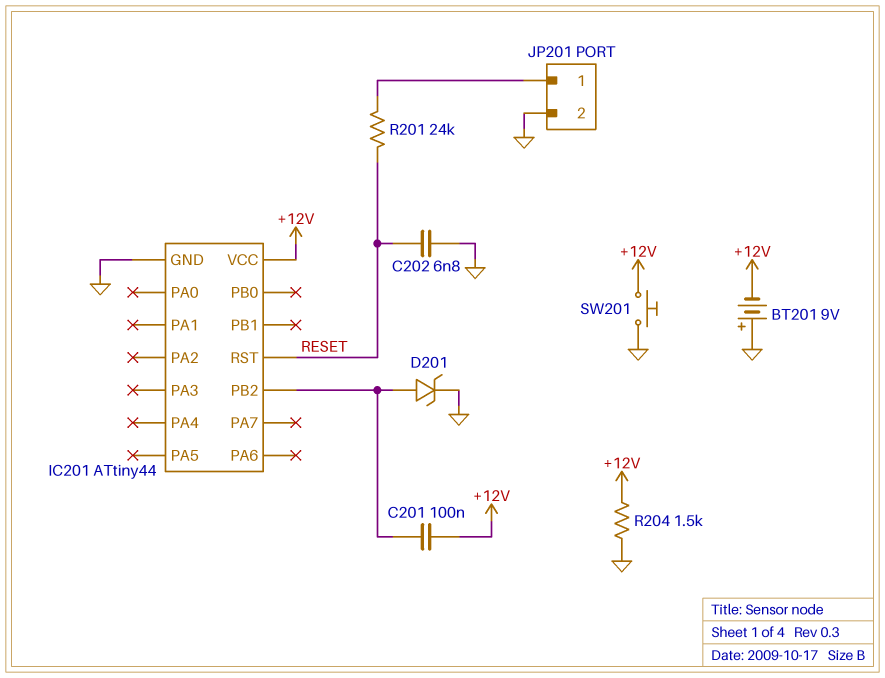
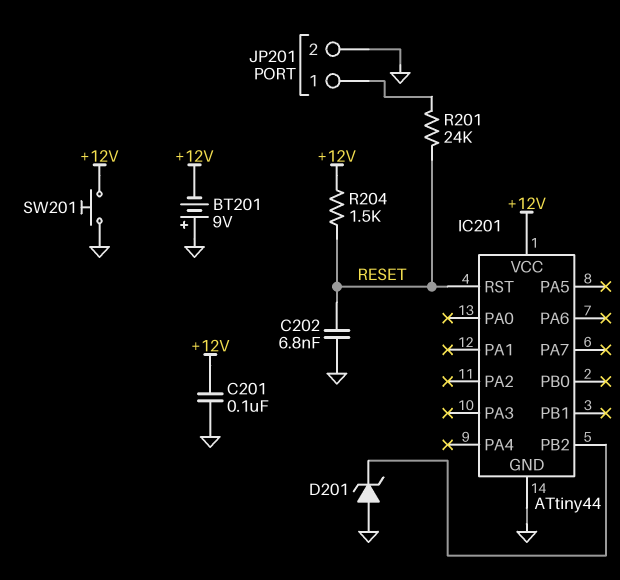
C201: 100nF (+12V, IC201/PB2) -> 100nF (+12V, GND)
D201: zener (A IC201/PB2, K GND) -> zener (A GND, K IC201/PB2)
R204: 1.5k (+12V, GND) -> 1.5k (+12V, RESET)

